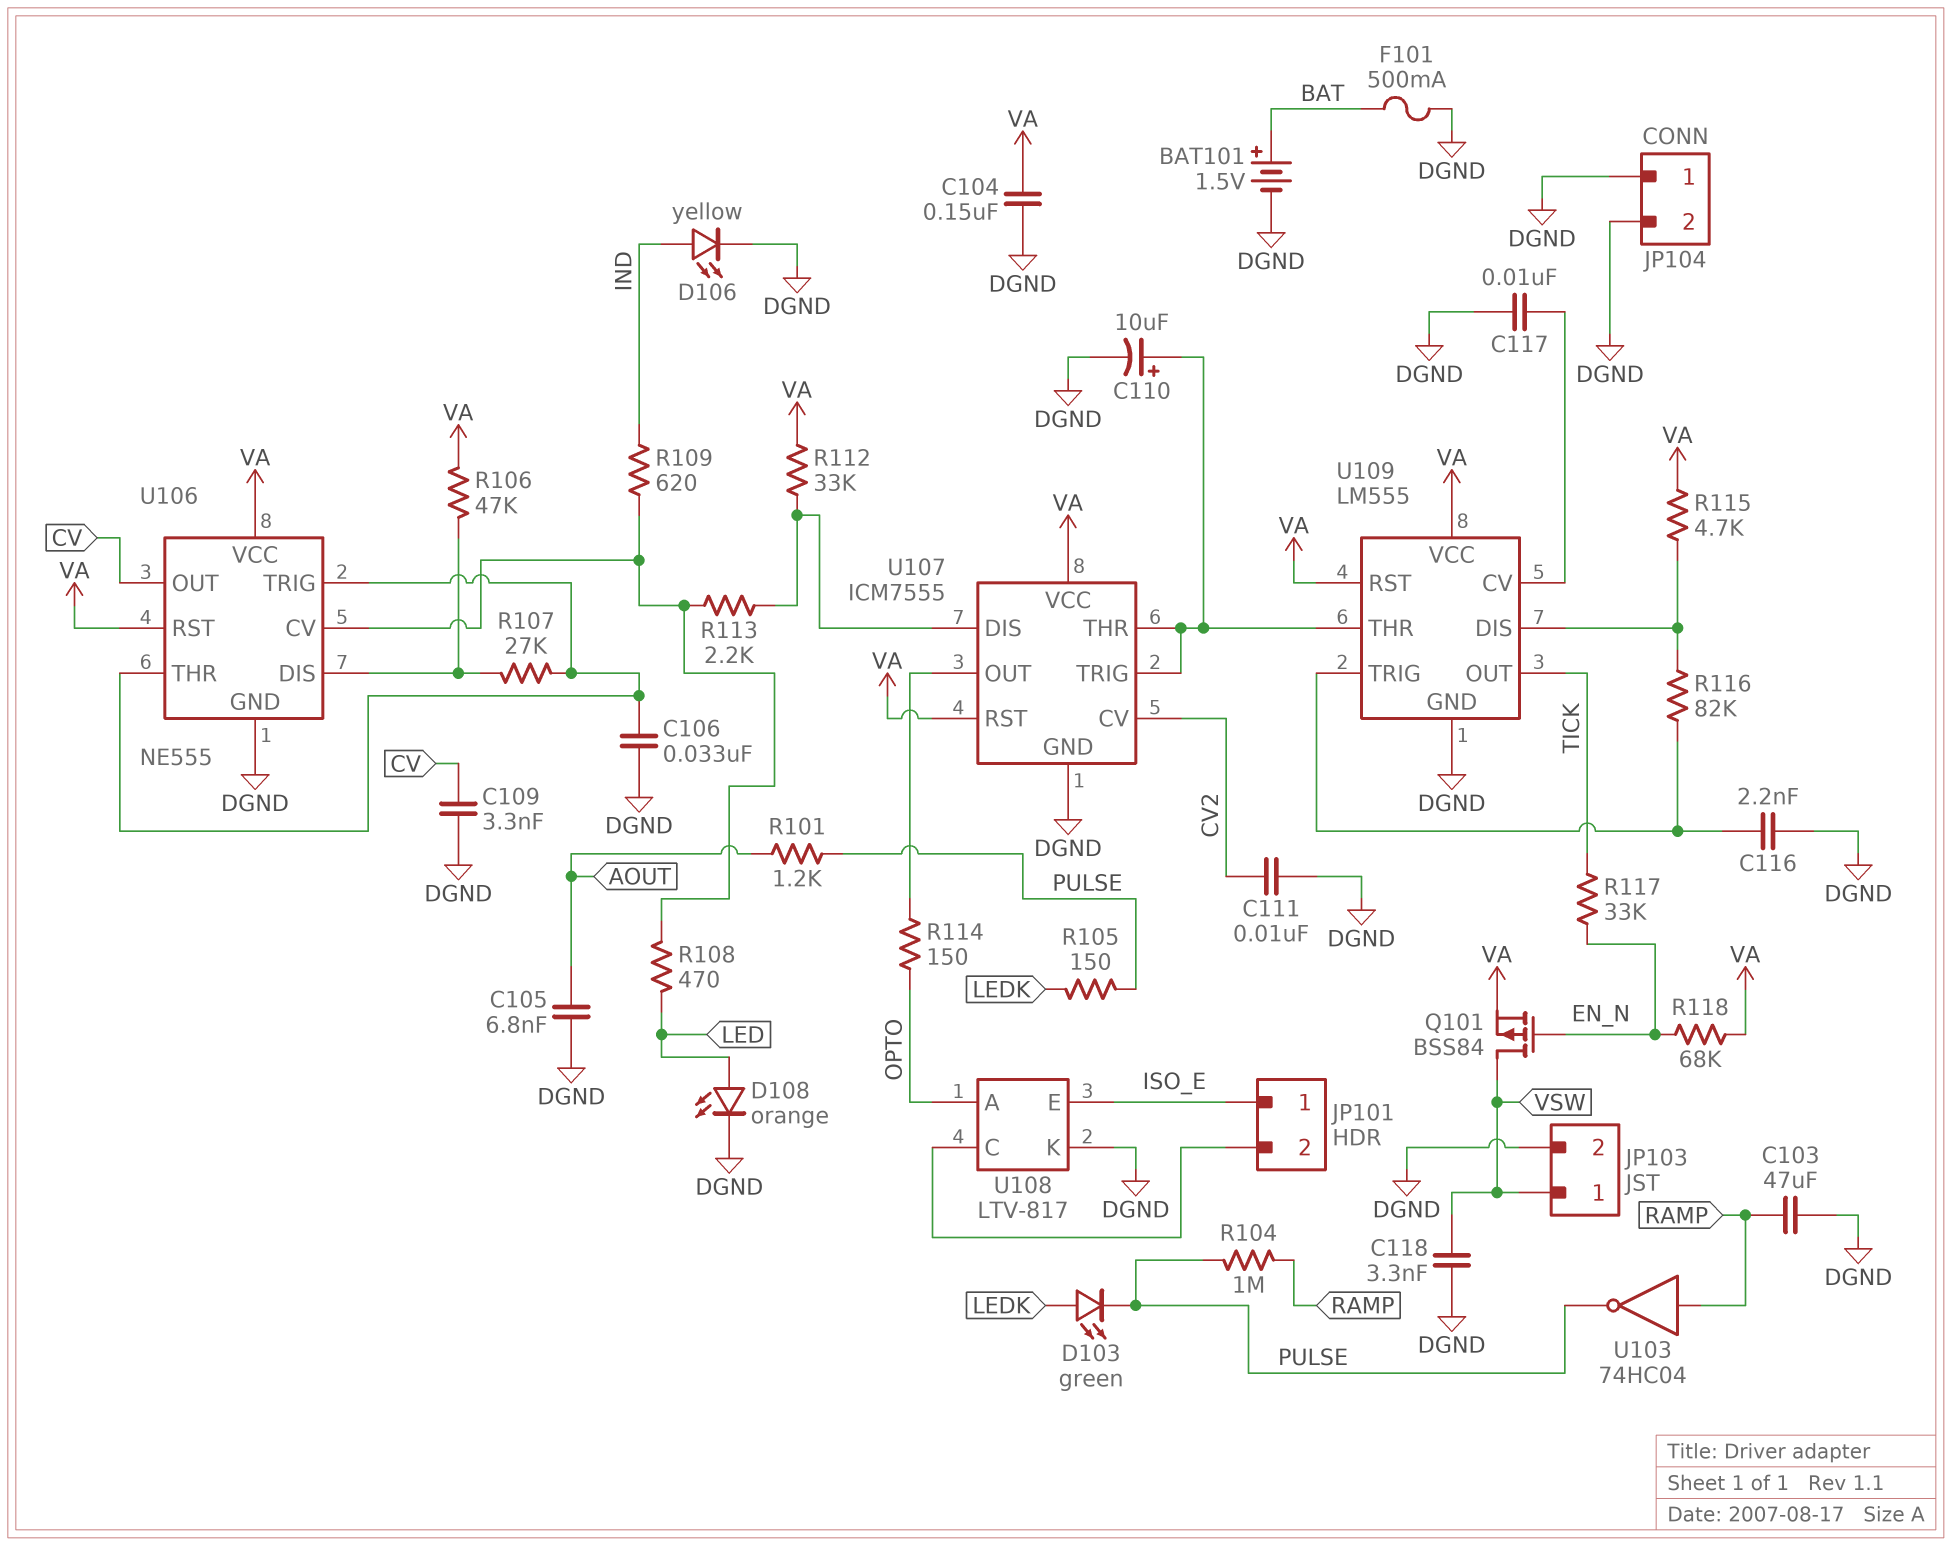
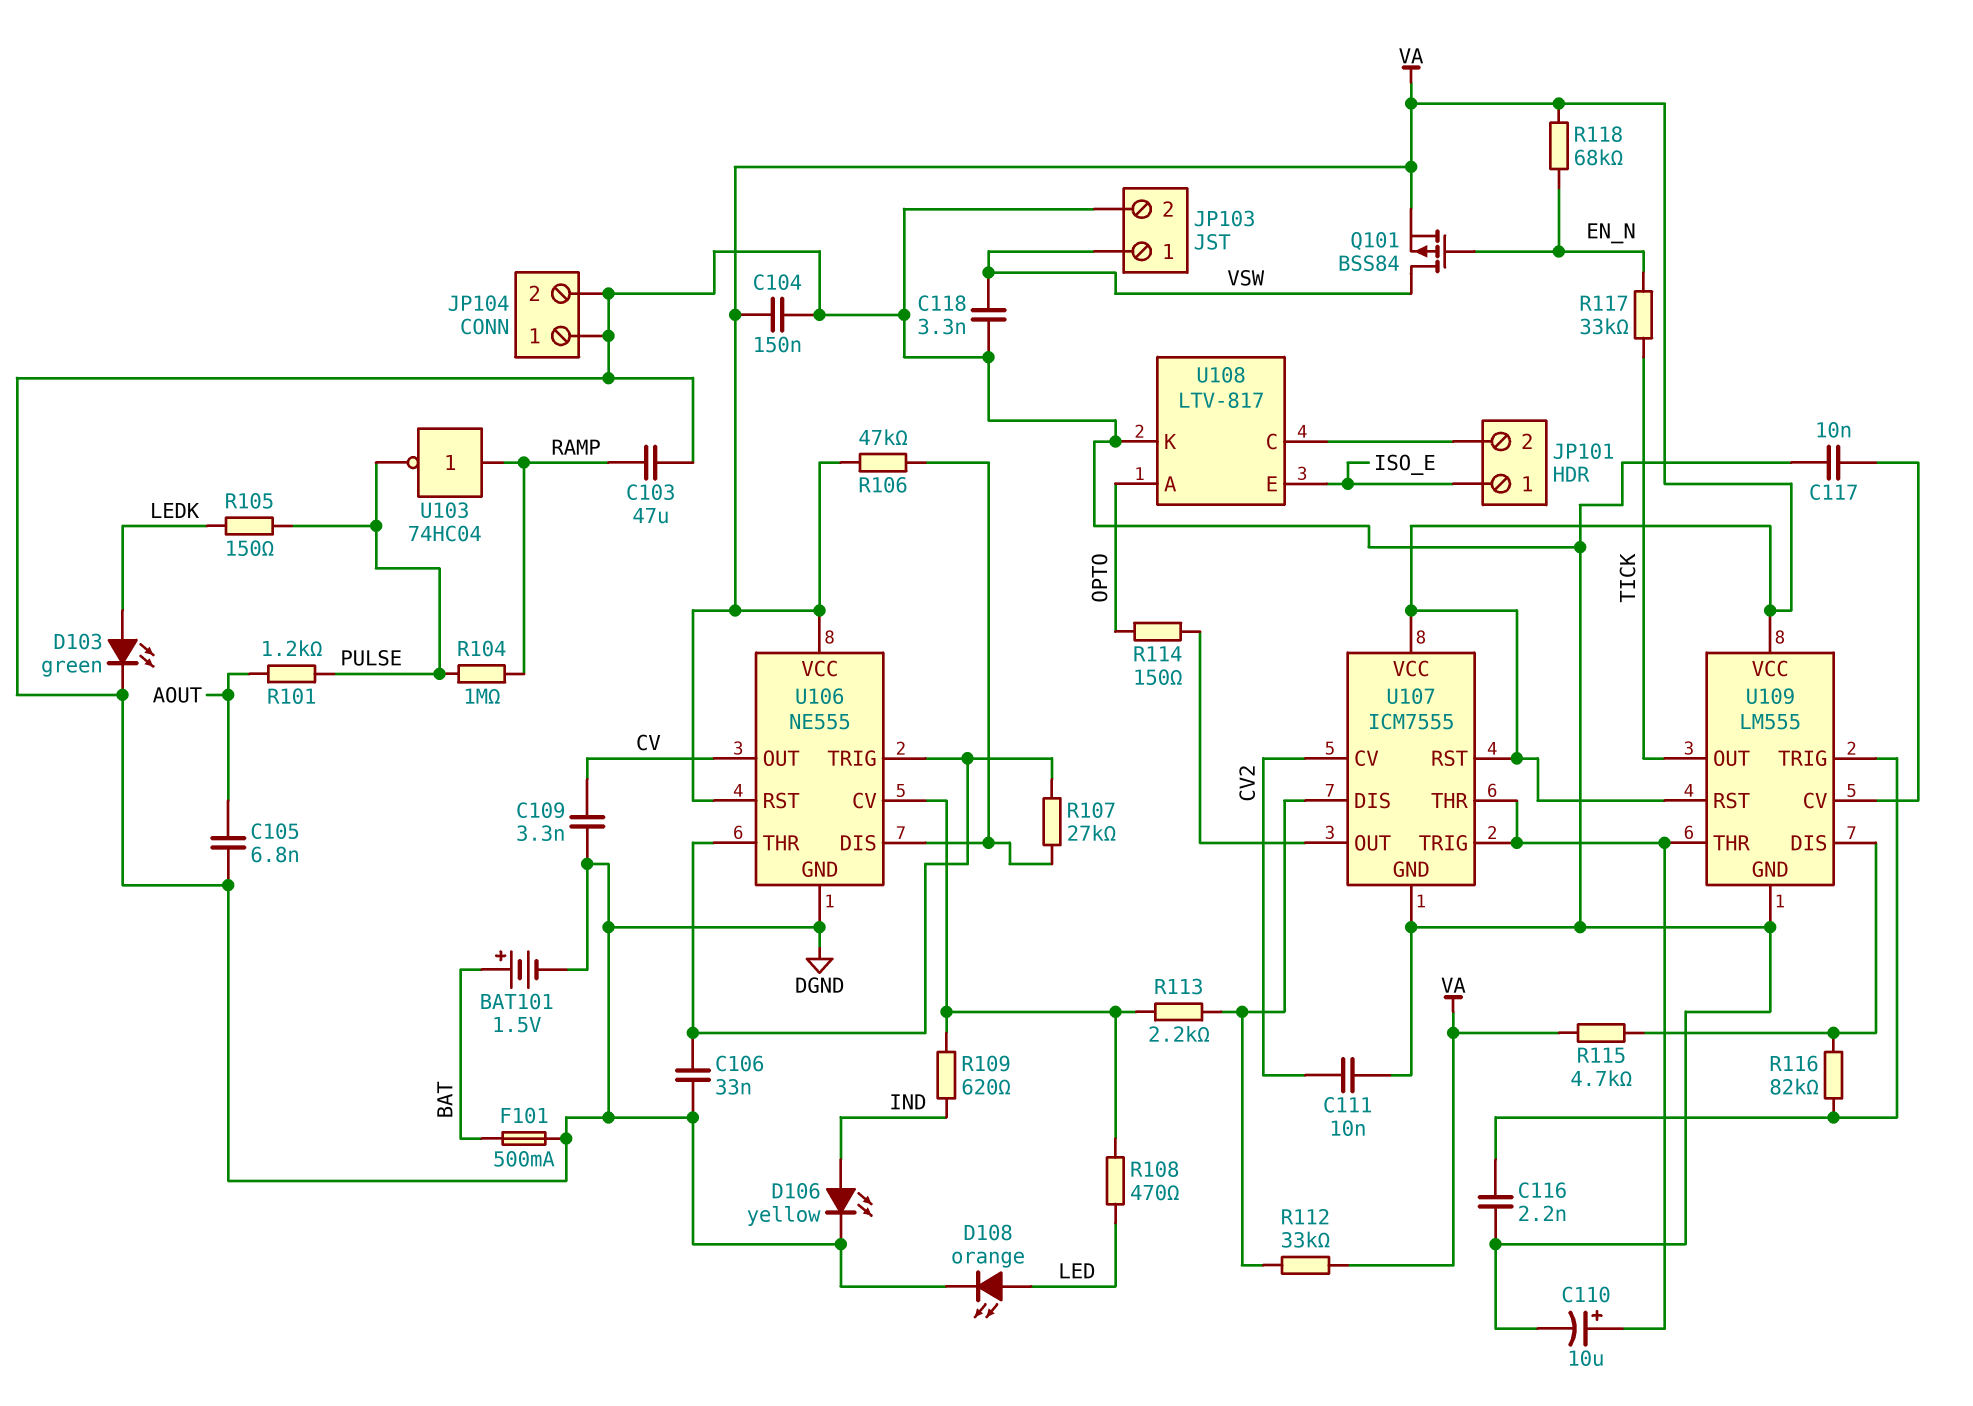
D103: LED green (A LEDK, K PULSE) -> LED green (A LEDK, K DGND)

